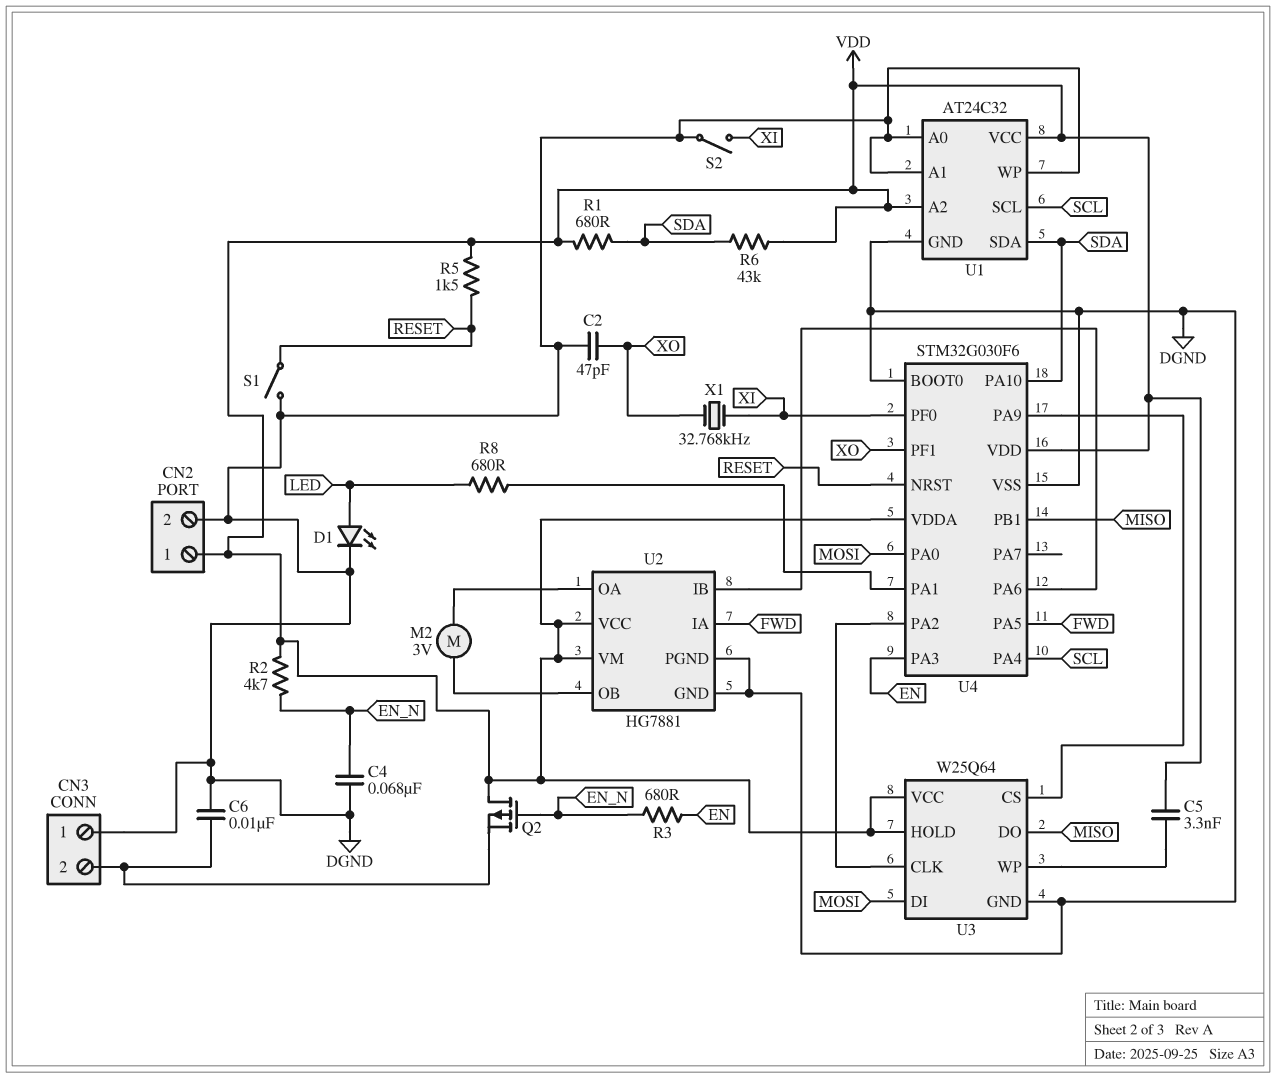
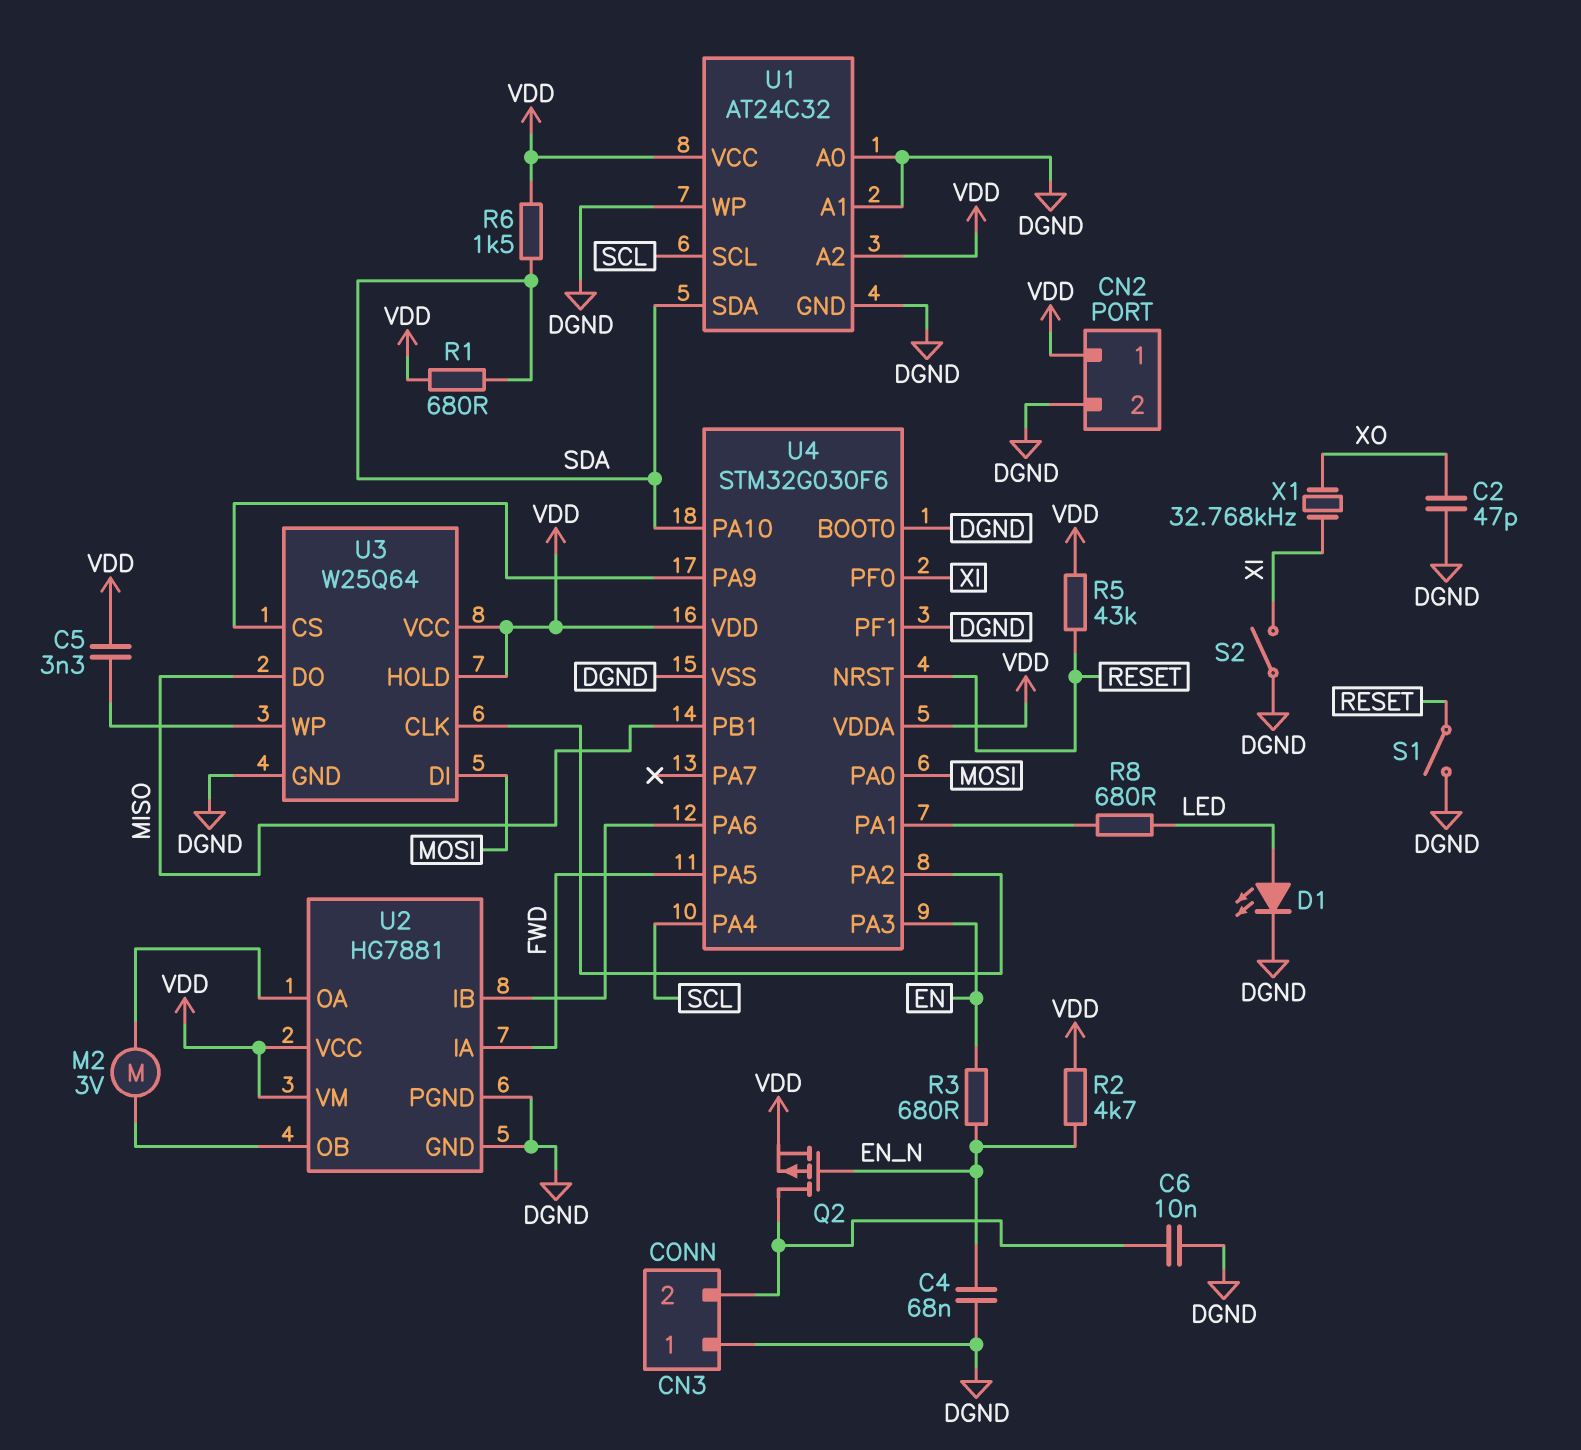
Q2: PMOS (G EN_N, D VDD, S CN3/2) -> PMOS (G EN_N, D CN3/2, S VDD)
R5: 1.5k (RESET, VDD) -> 43k (RESET, VDD)
R6: 43k (SDA, VDD) -> 1.5k (SDA, VDD)
U4 pin PF1: XO -> DGND

